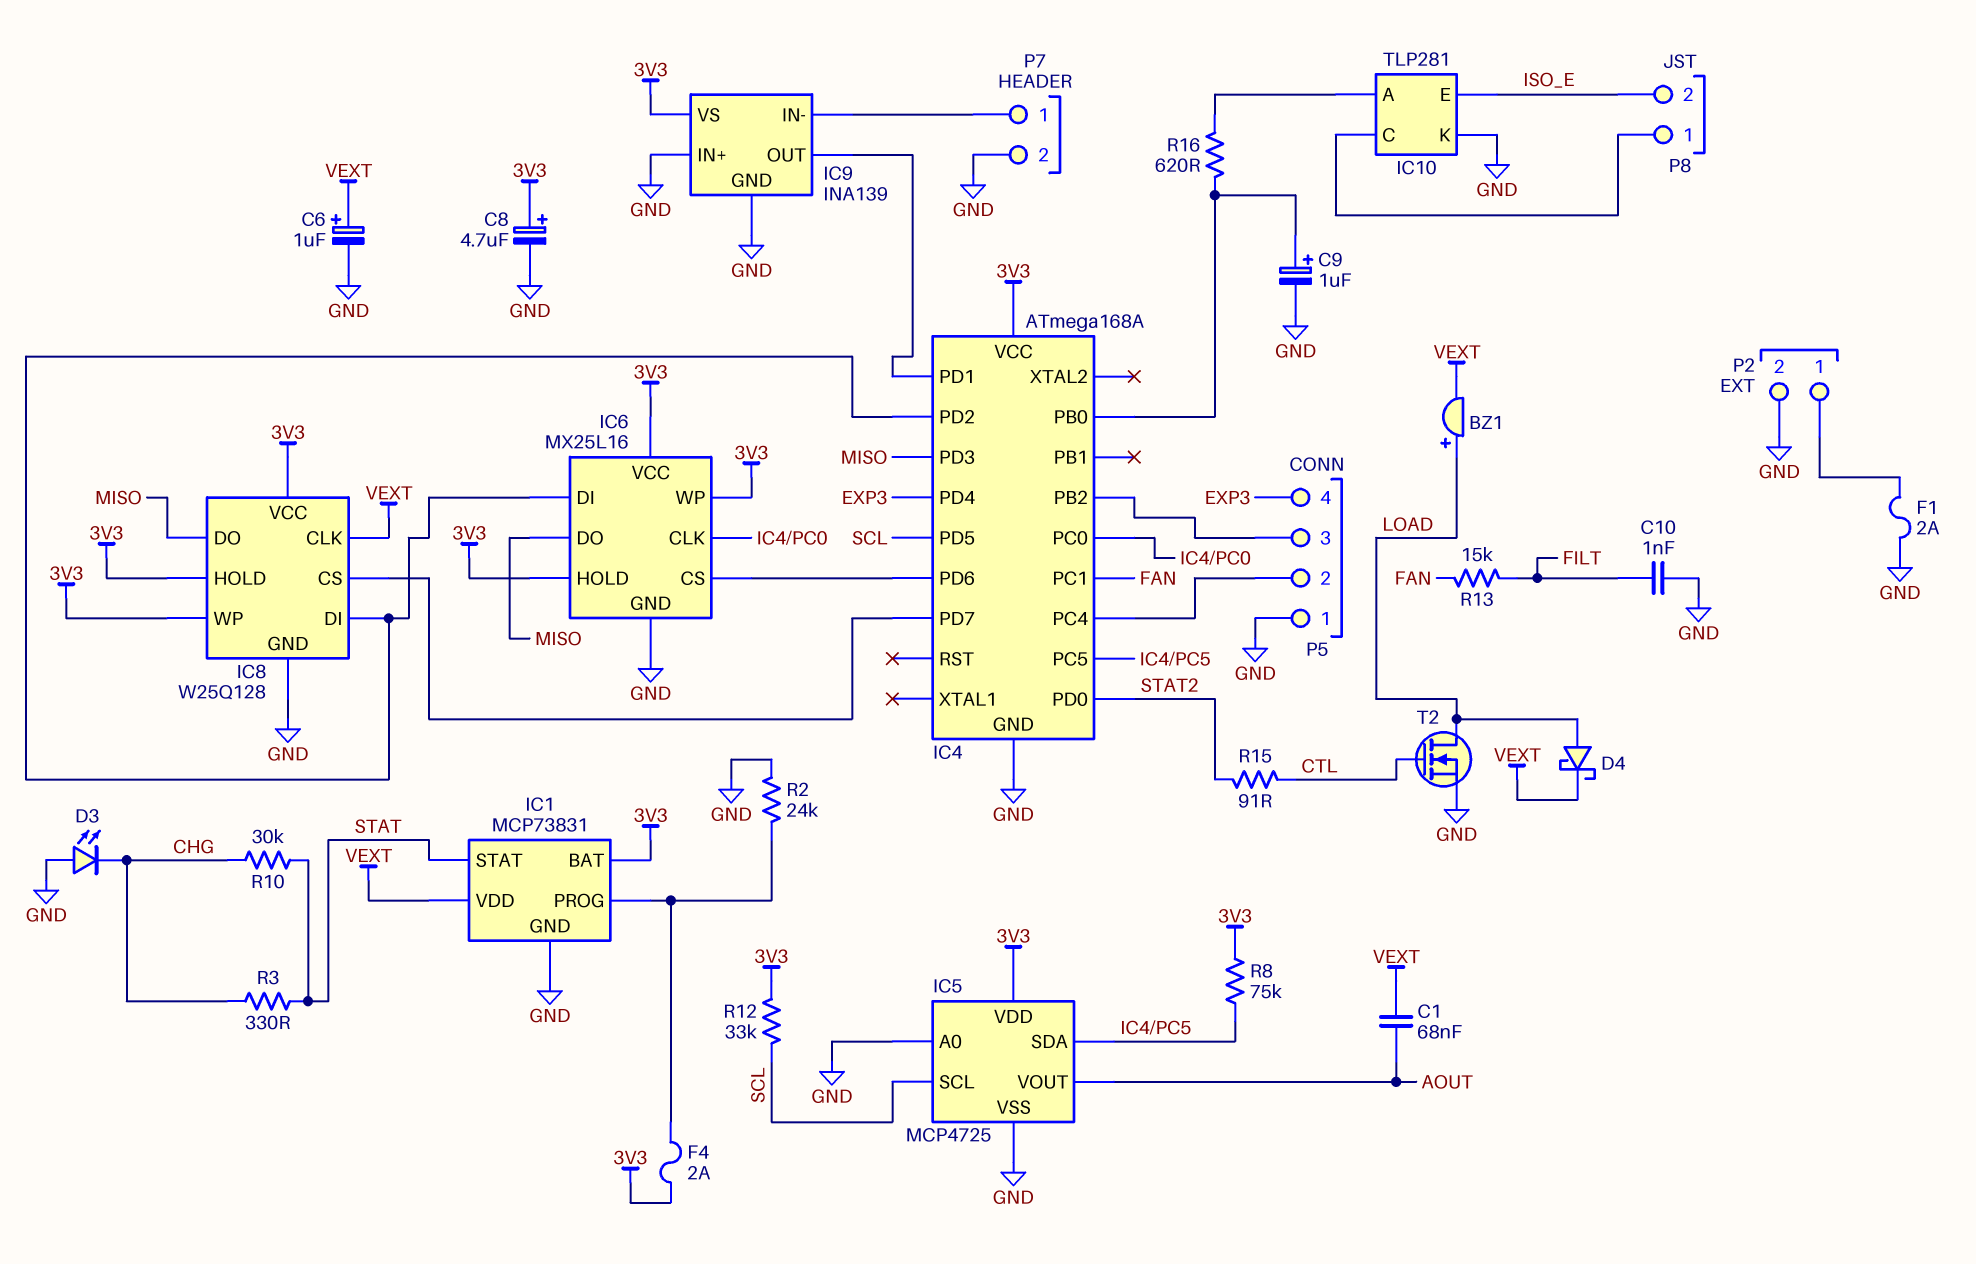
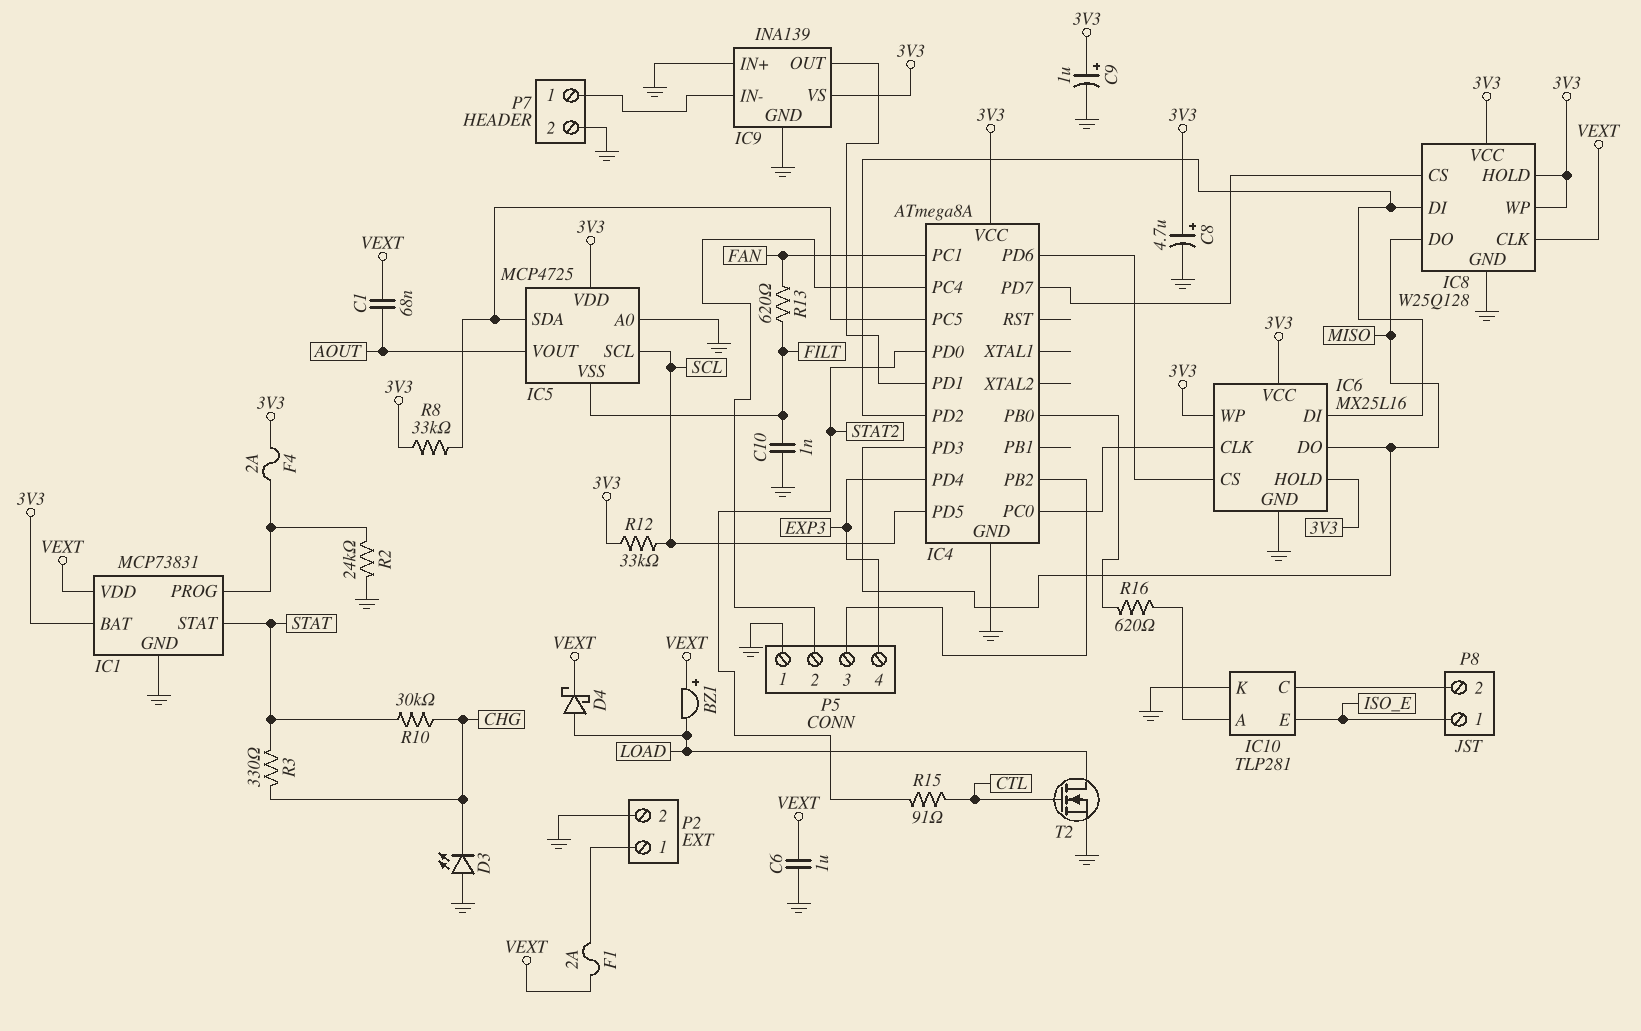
BZ1: buzzer (plus LOAD, minus VEXT) -> buzzer (plus VEXT, minus LOAD)
C6: 1uF (plus VEXT, minus GND) -> 1uF (GND, VEXT)
C9: 1uF (plus IC4/PB0, minus GND) -> 1uF (plus 3V3, minus GND)
F1: 2A (GND, P2/1) -> 2A (P2/1, VEXT)
IC4: ATmega168A -> ATmega8A
IC5 pin VSS: GND -> FILT
P8 pin 1: IC10/C -> ISO_E
P8 pin 2: ISO_E -> IC10/C
R8: 75k (3V3, IC4/PC5) -> 33k (3V3, IC4/PC5)
R13: 15k (FAN, FILT) -> 620 (FAN, FILT)

